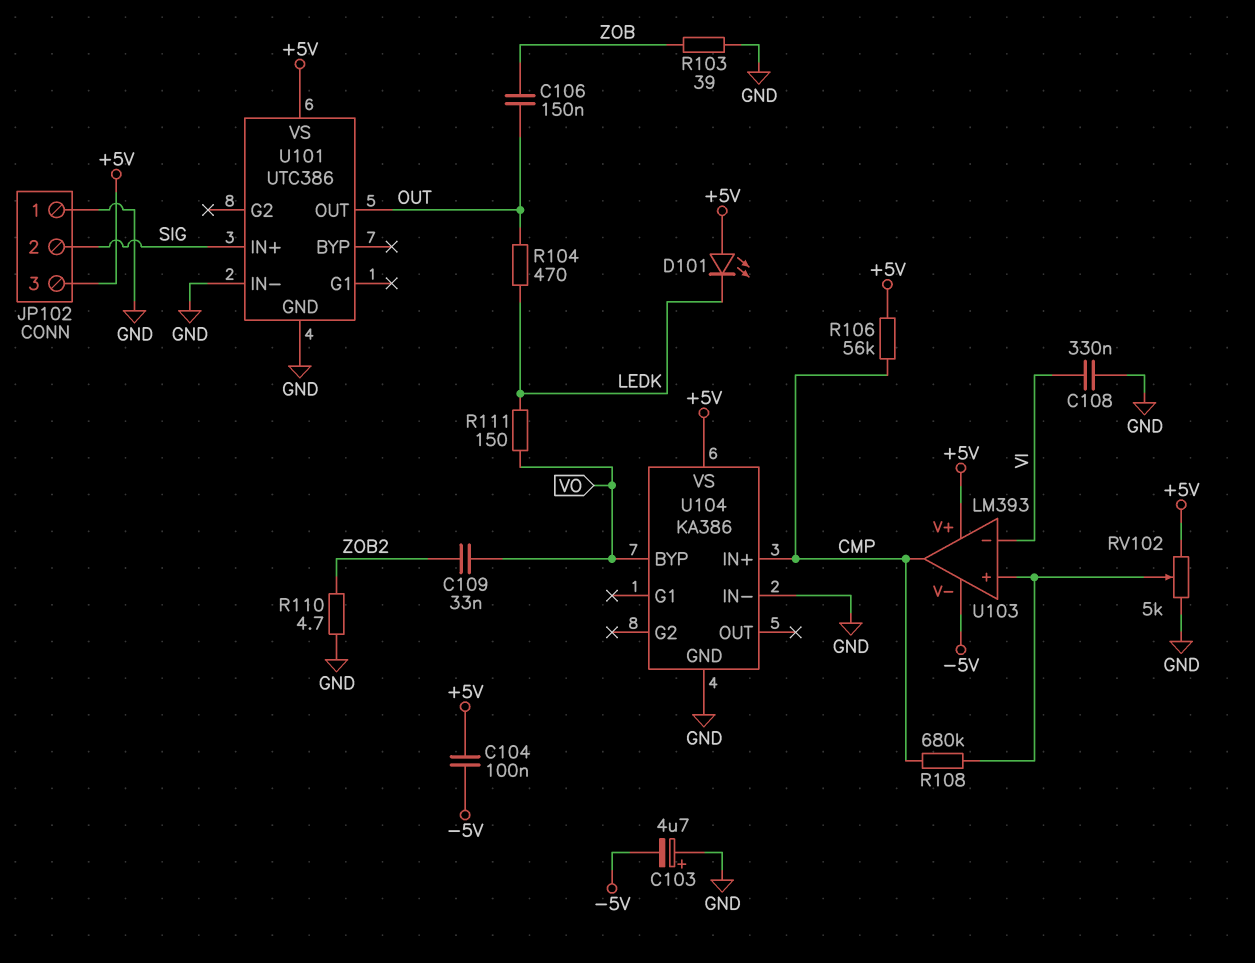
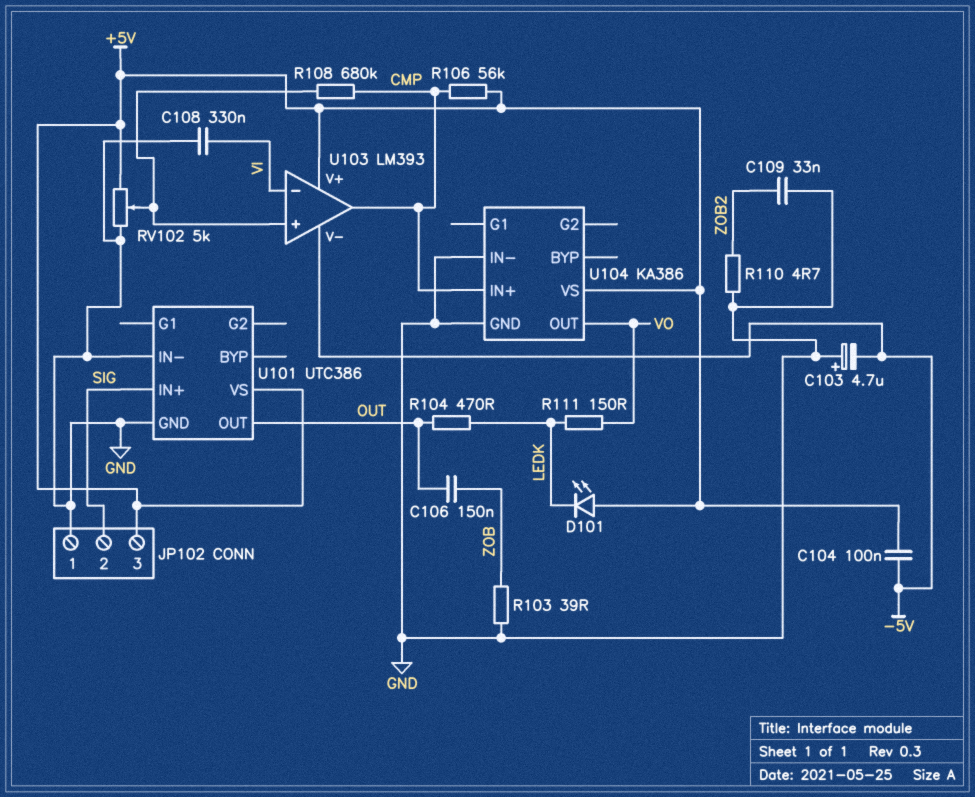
C109: 33nF (VO, ZOB2) -> 33nF (GND, ZOB2)
U104 pin BYP: VO -> none
U104 pin OUT: none -> VO

